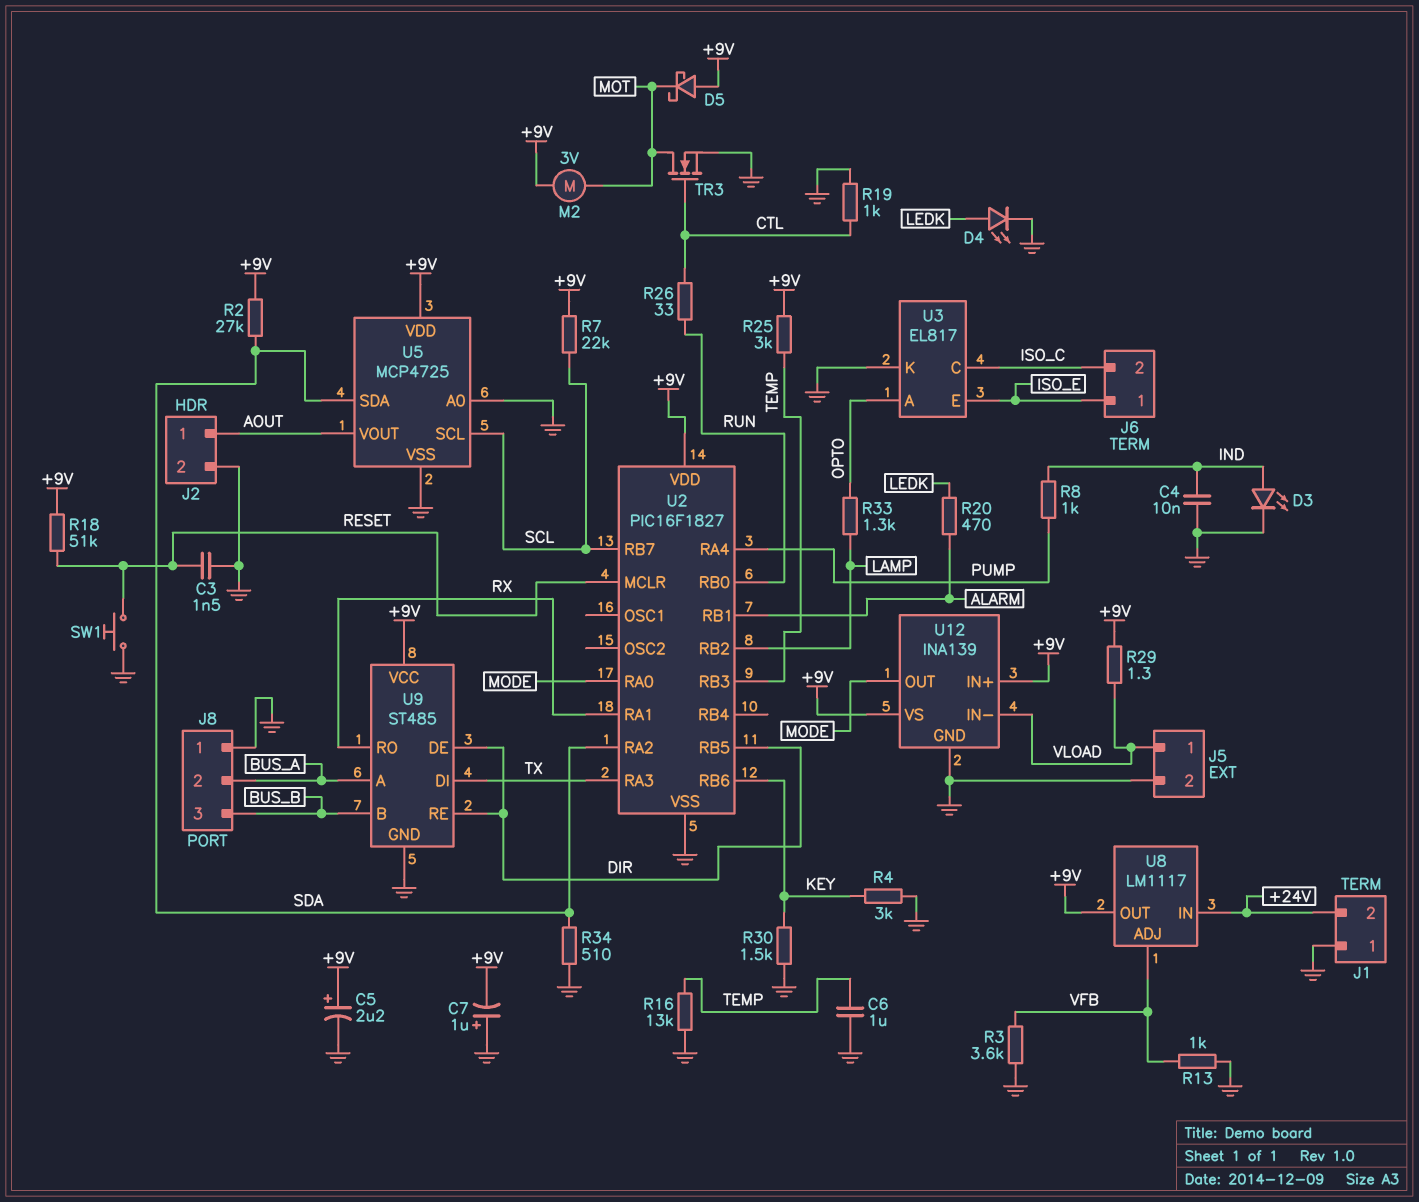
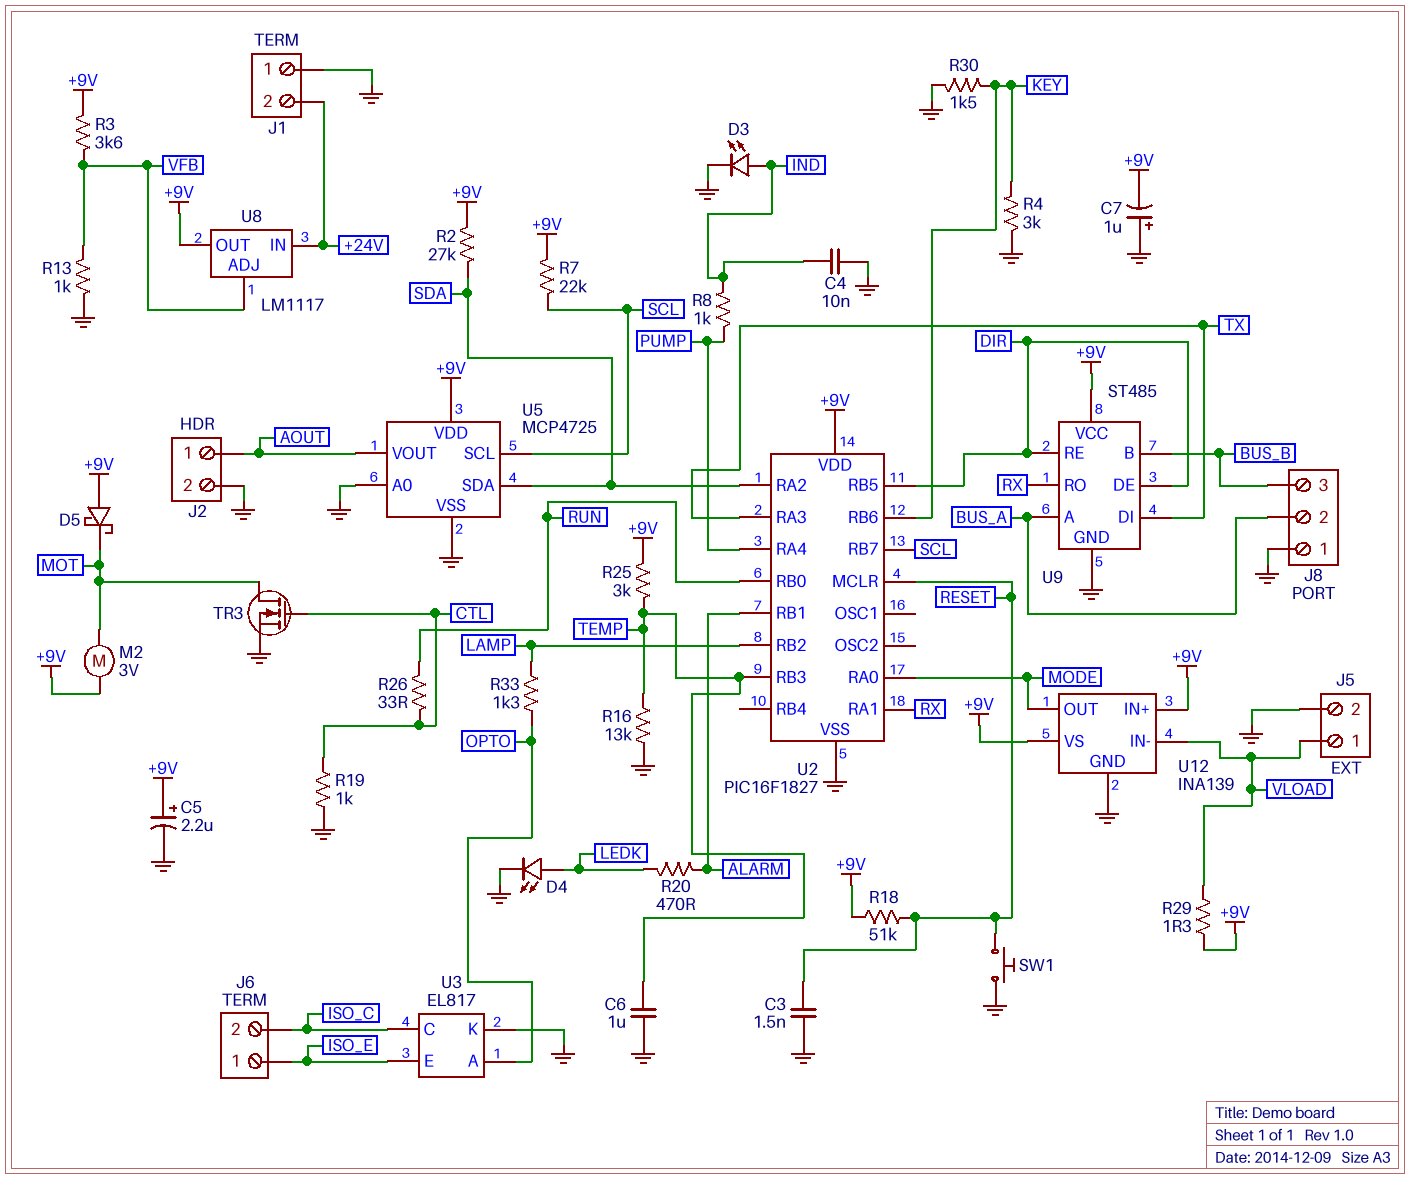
R3: 3.6k (GND, VFB) -> 3.6k (+9V, VFB)
R34: 510 (GND, SDA) -> none

